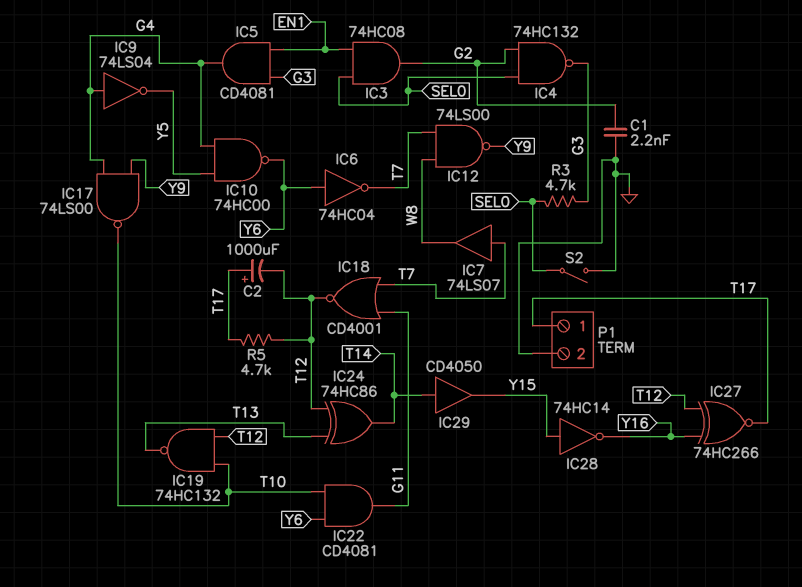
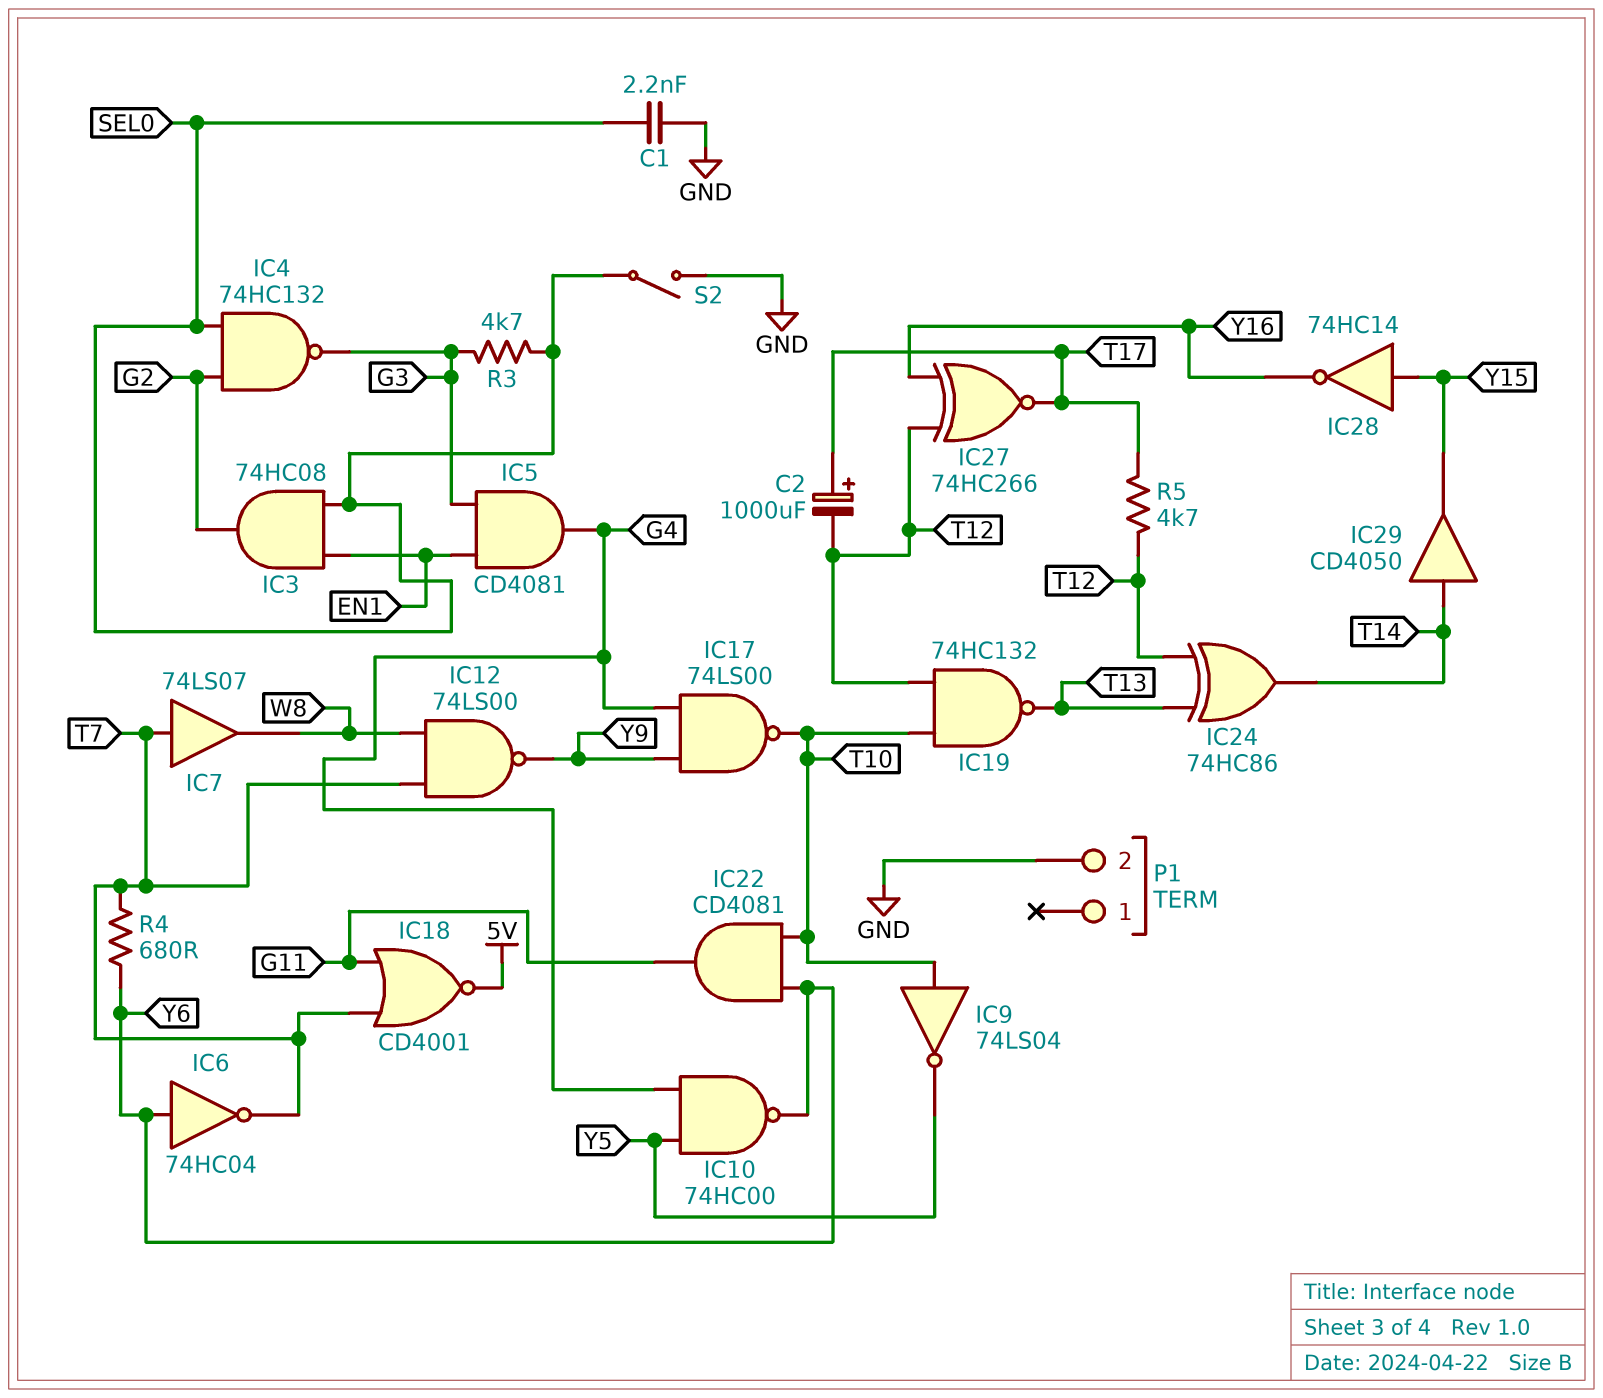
C1: 2.2nF (G2, GND) -> 2.2nF (GND, SEL0)
IC9: NOT 74LS04 (in G4, out Y5) -> NOT 74LS04 (in T10, out Y5)
IC18: NOR CD4001 (in G11, in T7, out T12) -> NOR CD4001 (in G11, in T7, out 5V)
P1 pin 1: T17 -> none
R4: none -> 680 (T7, Y6)

